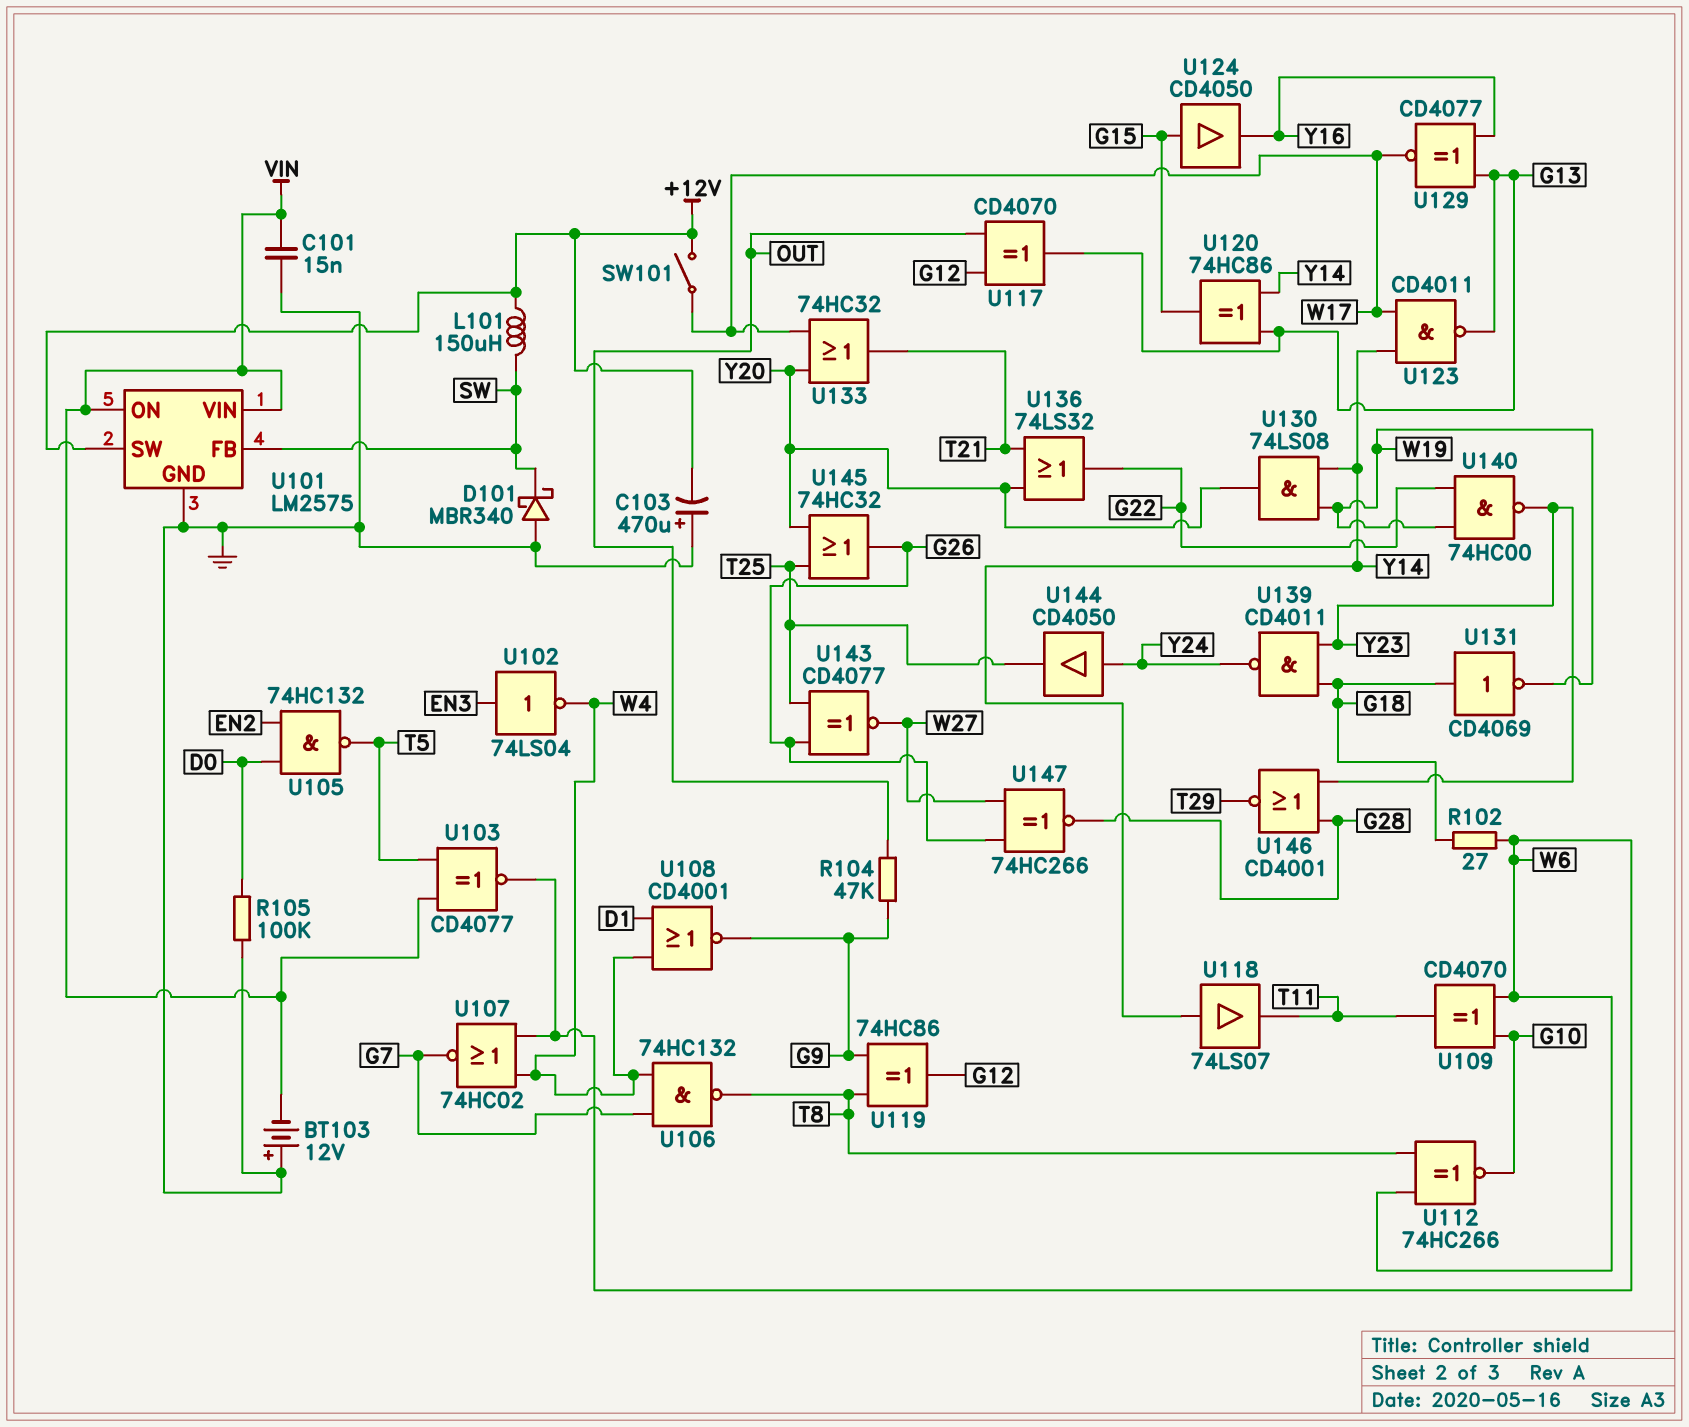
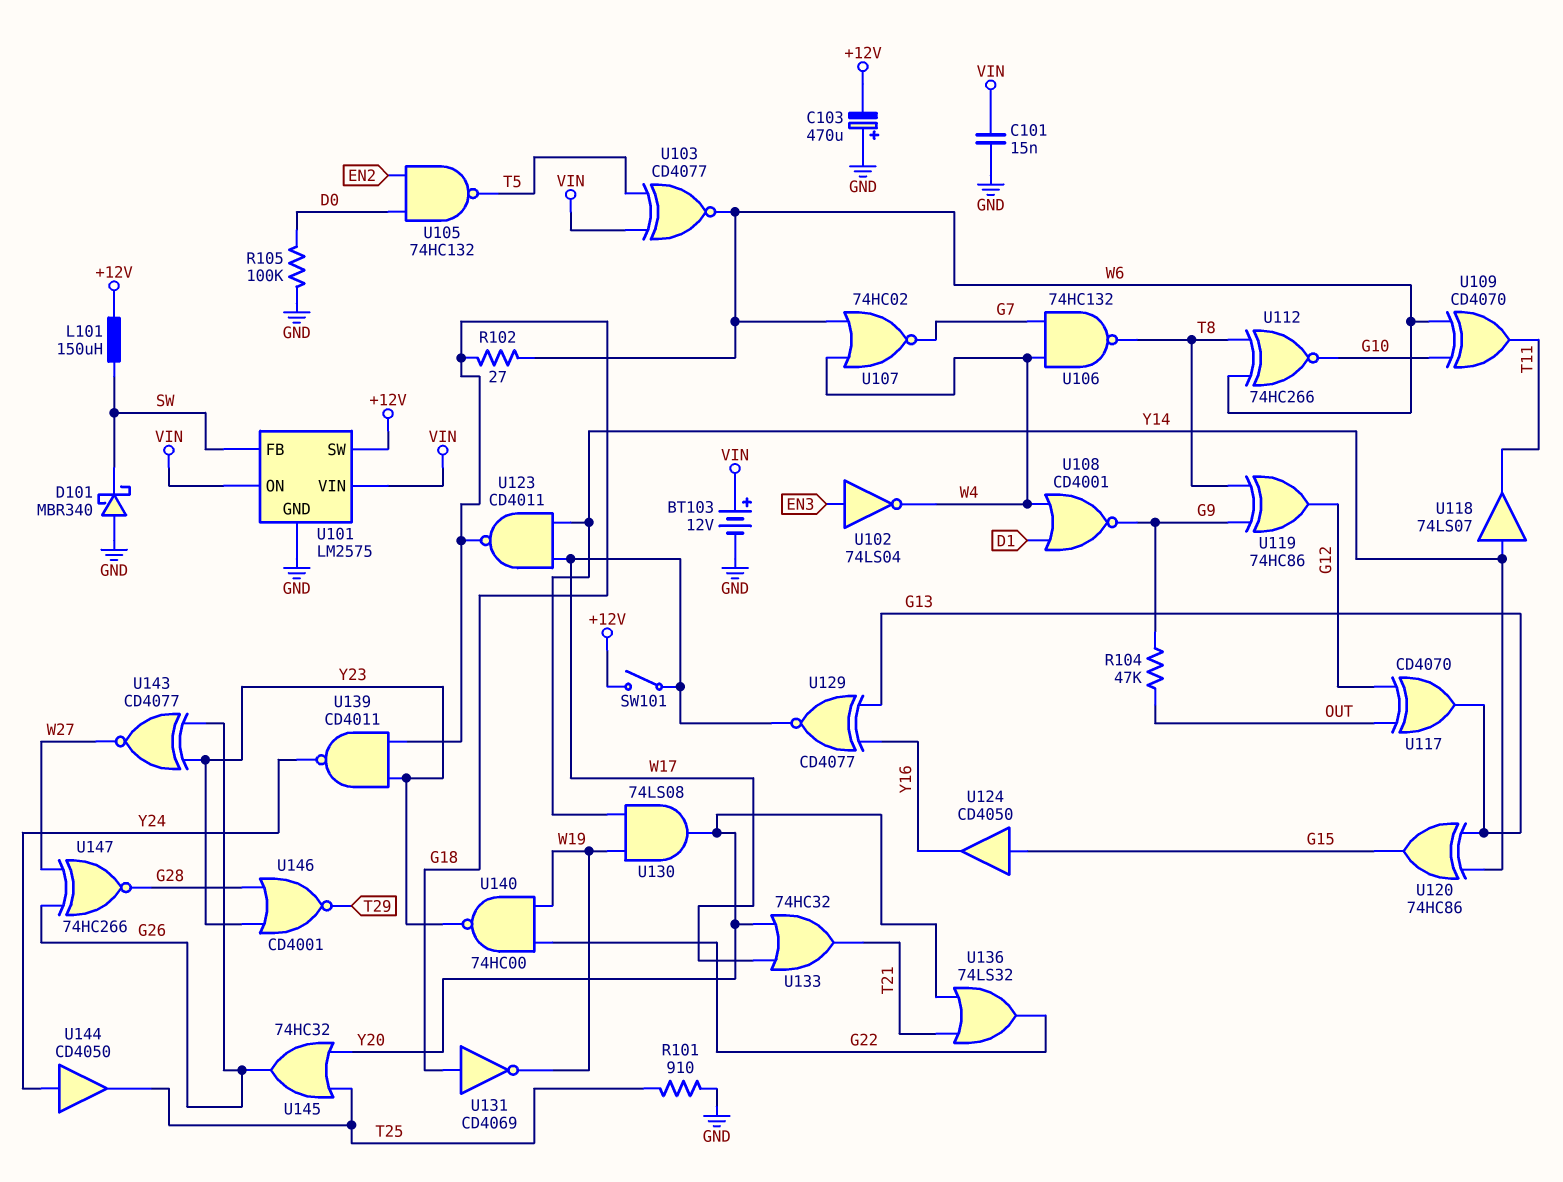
BT103: 12V (plus GND, minus VIN) -> 12V (plus VIN, minus GND)
R101: none -> 910 (GND, T25)
U123: NAND CD4011 (in W17, in Y14, out G13) -> NAND CD4011 (in W17, in Y14, out G18)
U143: XNOR CD4077 (in G26, in T25, out W27) -> XNOR CD4077 (in G26, in Y23, out W27)

